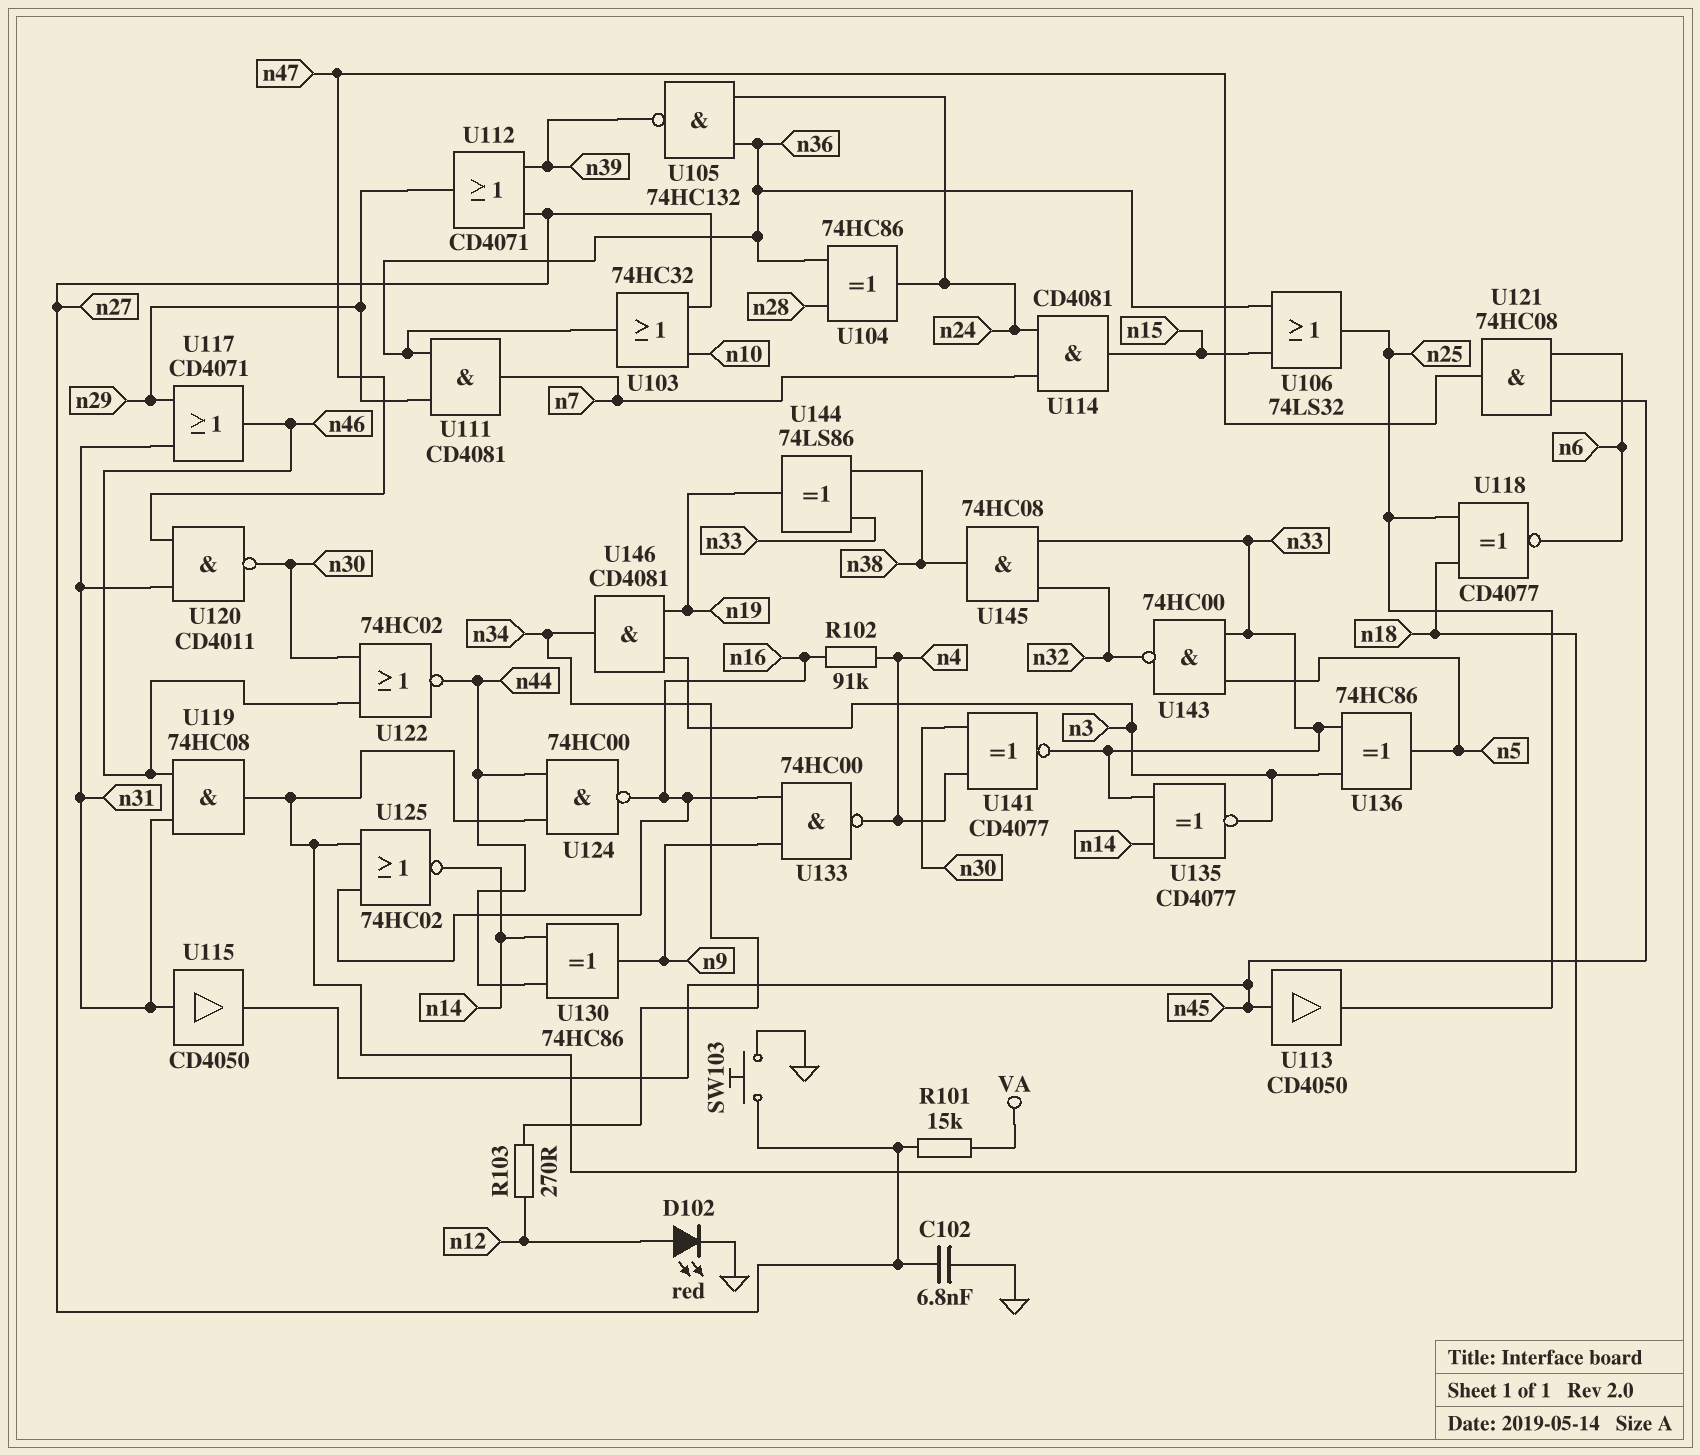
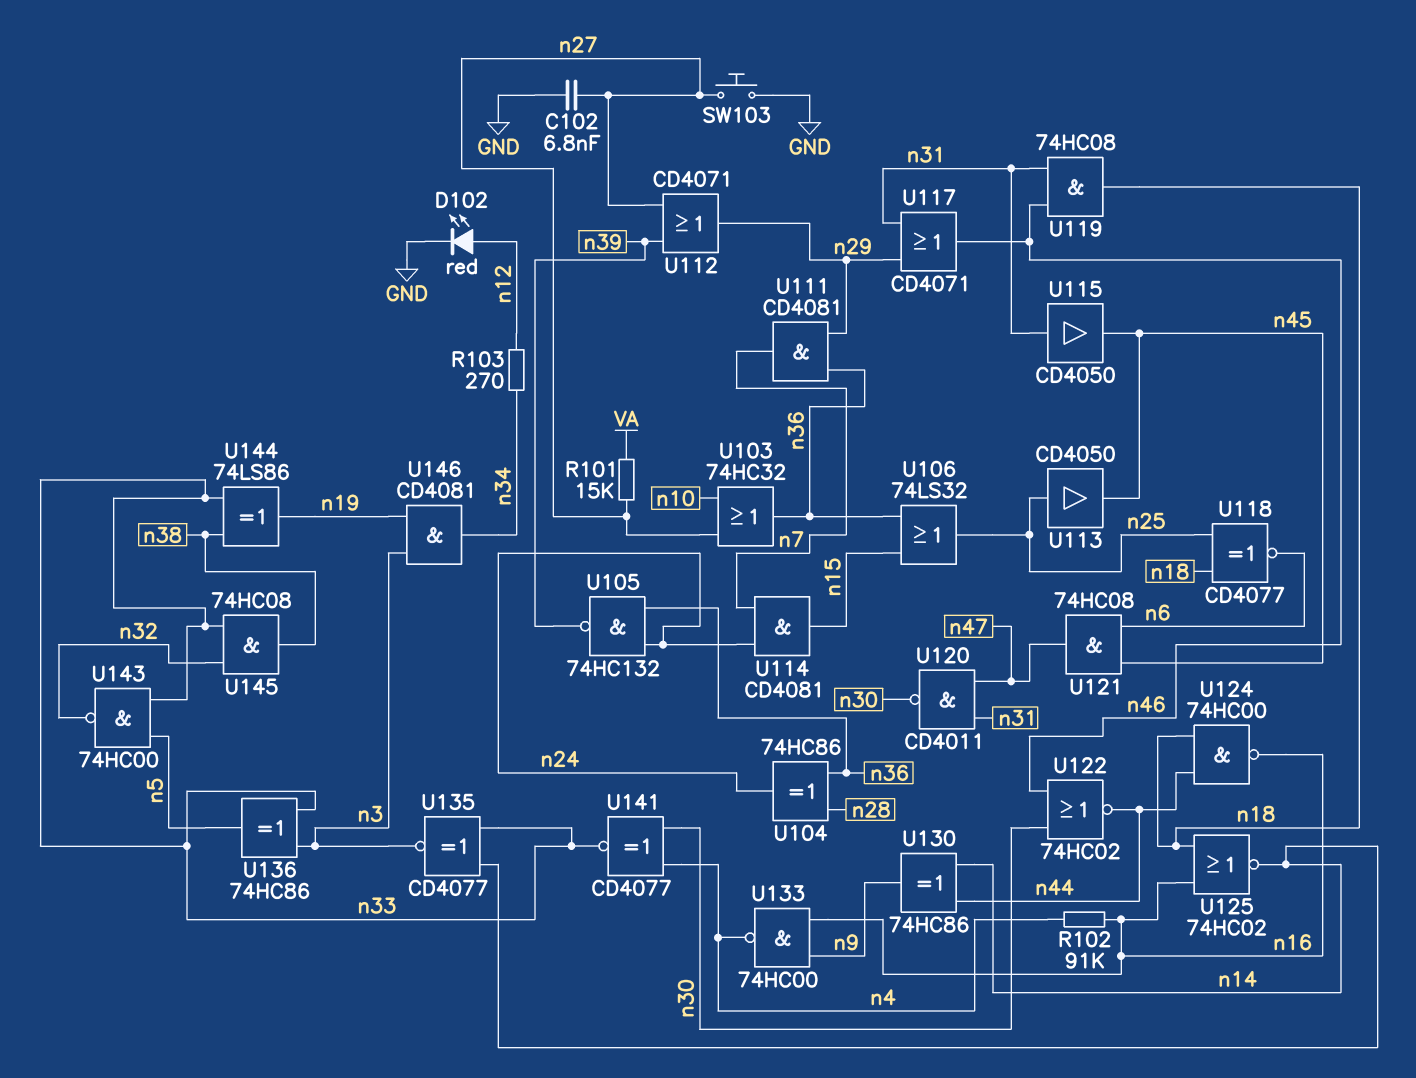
U113: buffer CD4050 (in n45, out n25) -> buffer CD4050 (in n25, out n45)

